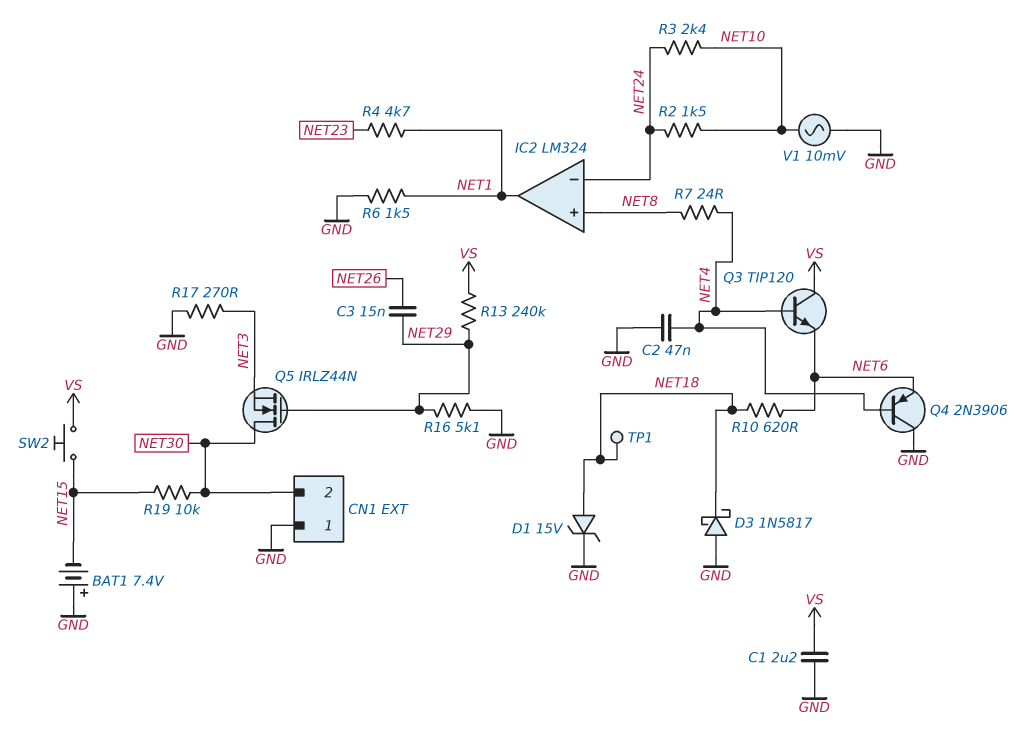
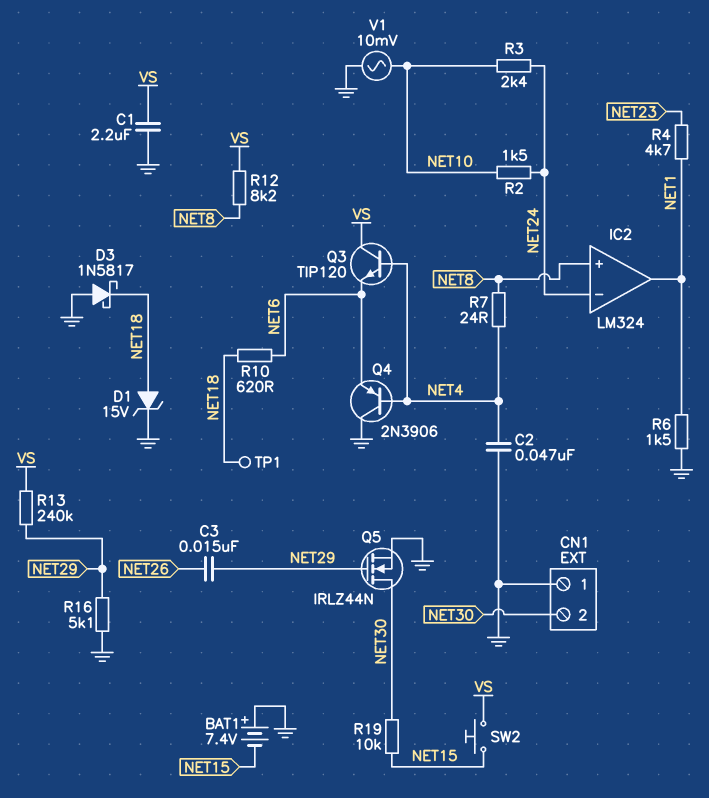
Q5: NMOS IRLZ44N (G NET29, D NET30, S NET3) -> NMOS IRLZ44N (G NET29, D NET30, S GND)
R12: none -> 8.2k (NET8, VS)
R17: 270 (GND, NET3) -> none

